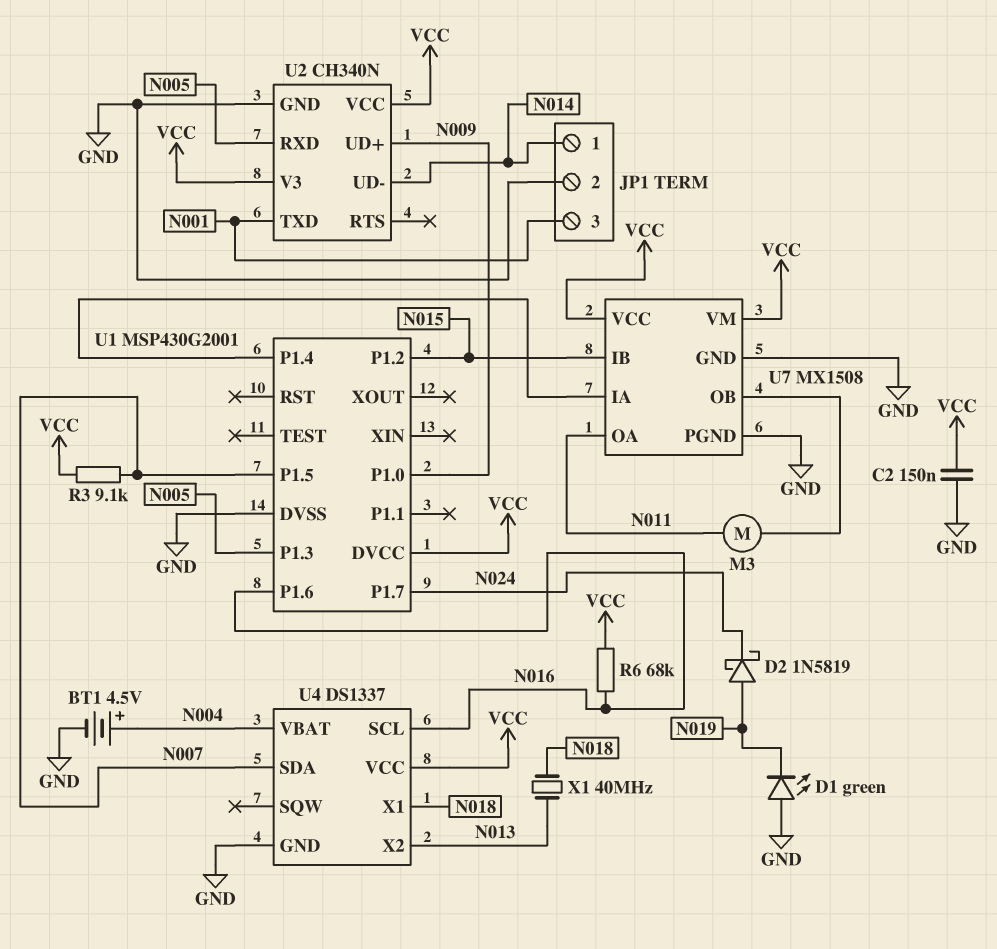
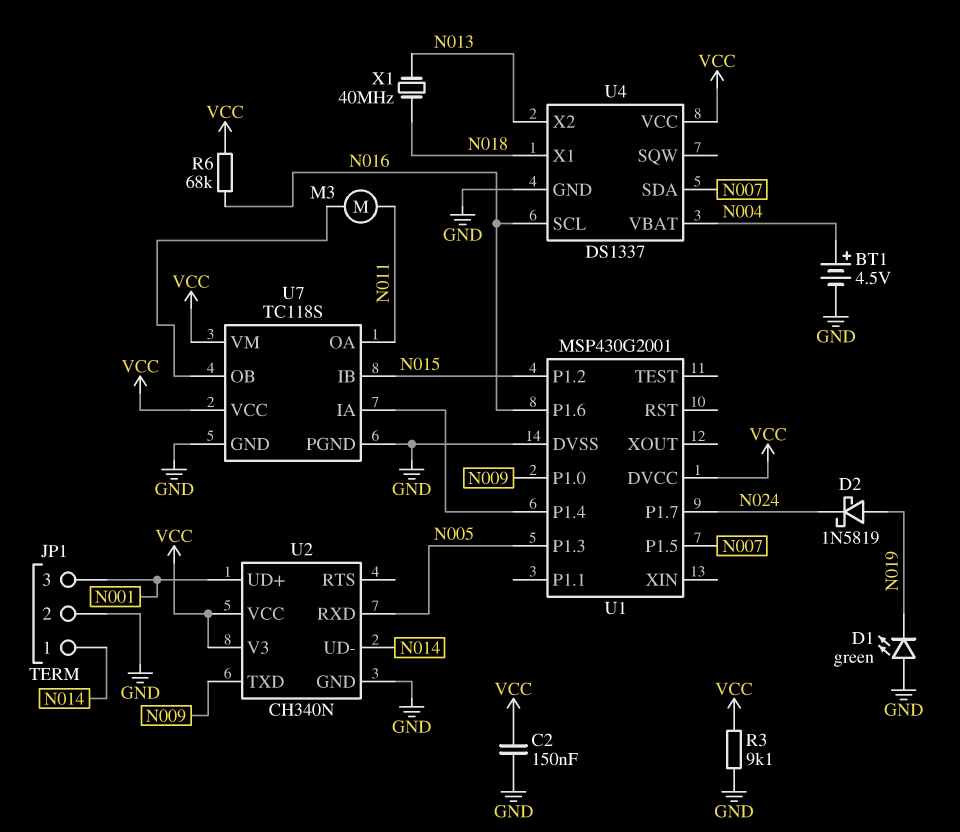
R3: 9.1k (N007, VCC) -> 9.1k (GND, VCC)
U2 pin TXD: N001 -> N009
U2 pin UD+: N009 -> N001
U7: MX1508 -> TC118S

